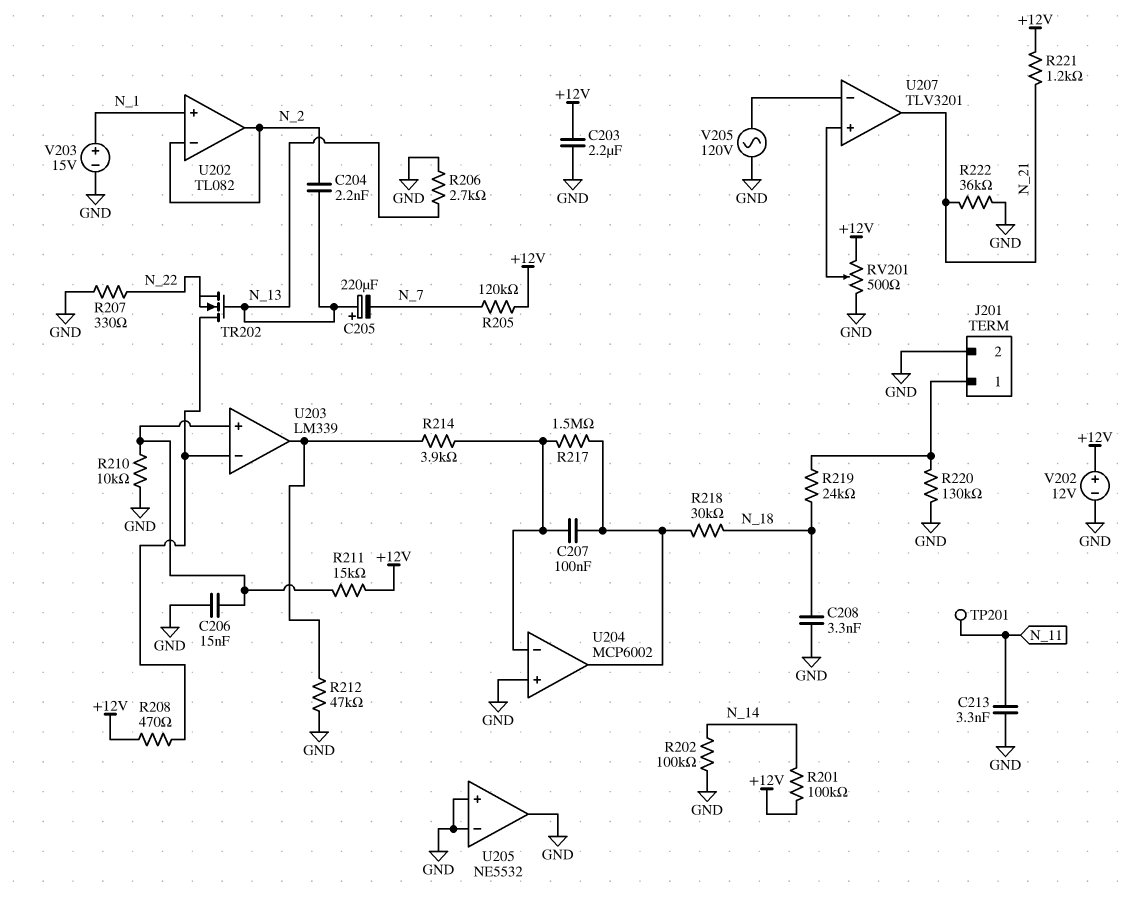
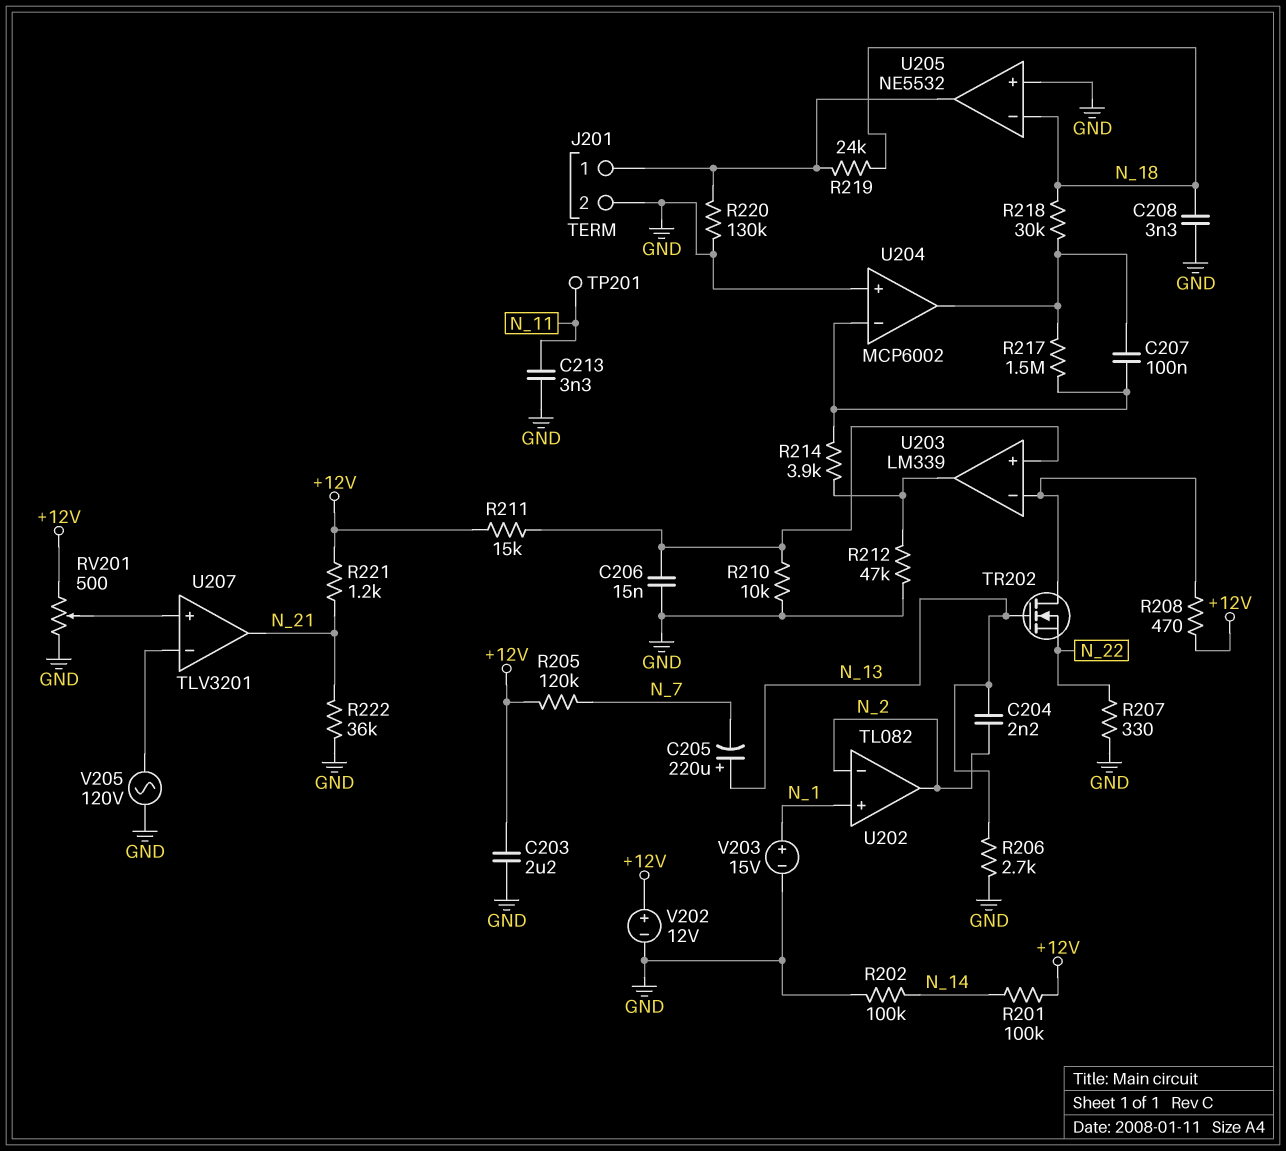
U205 pin in-: GND -> N_18
U205 pin out: GND -> J201/1

